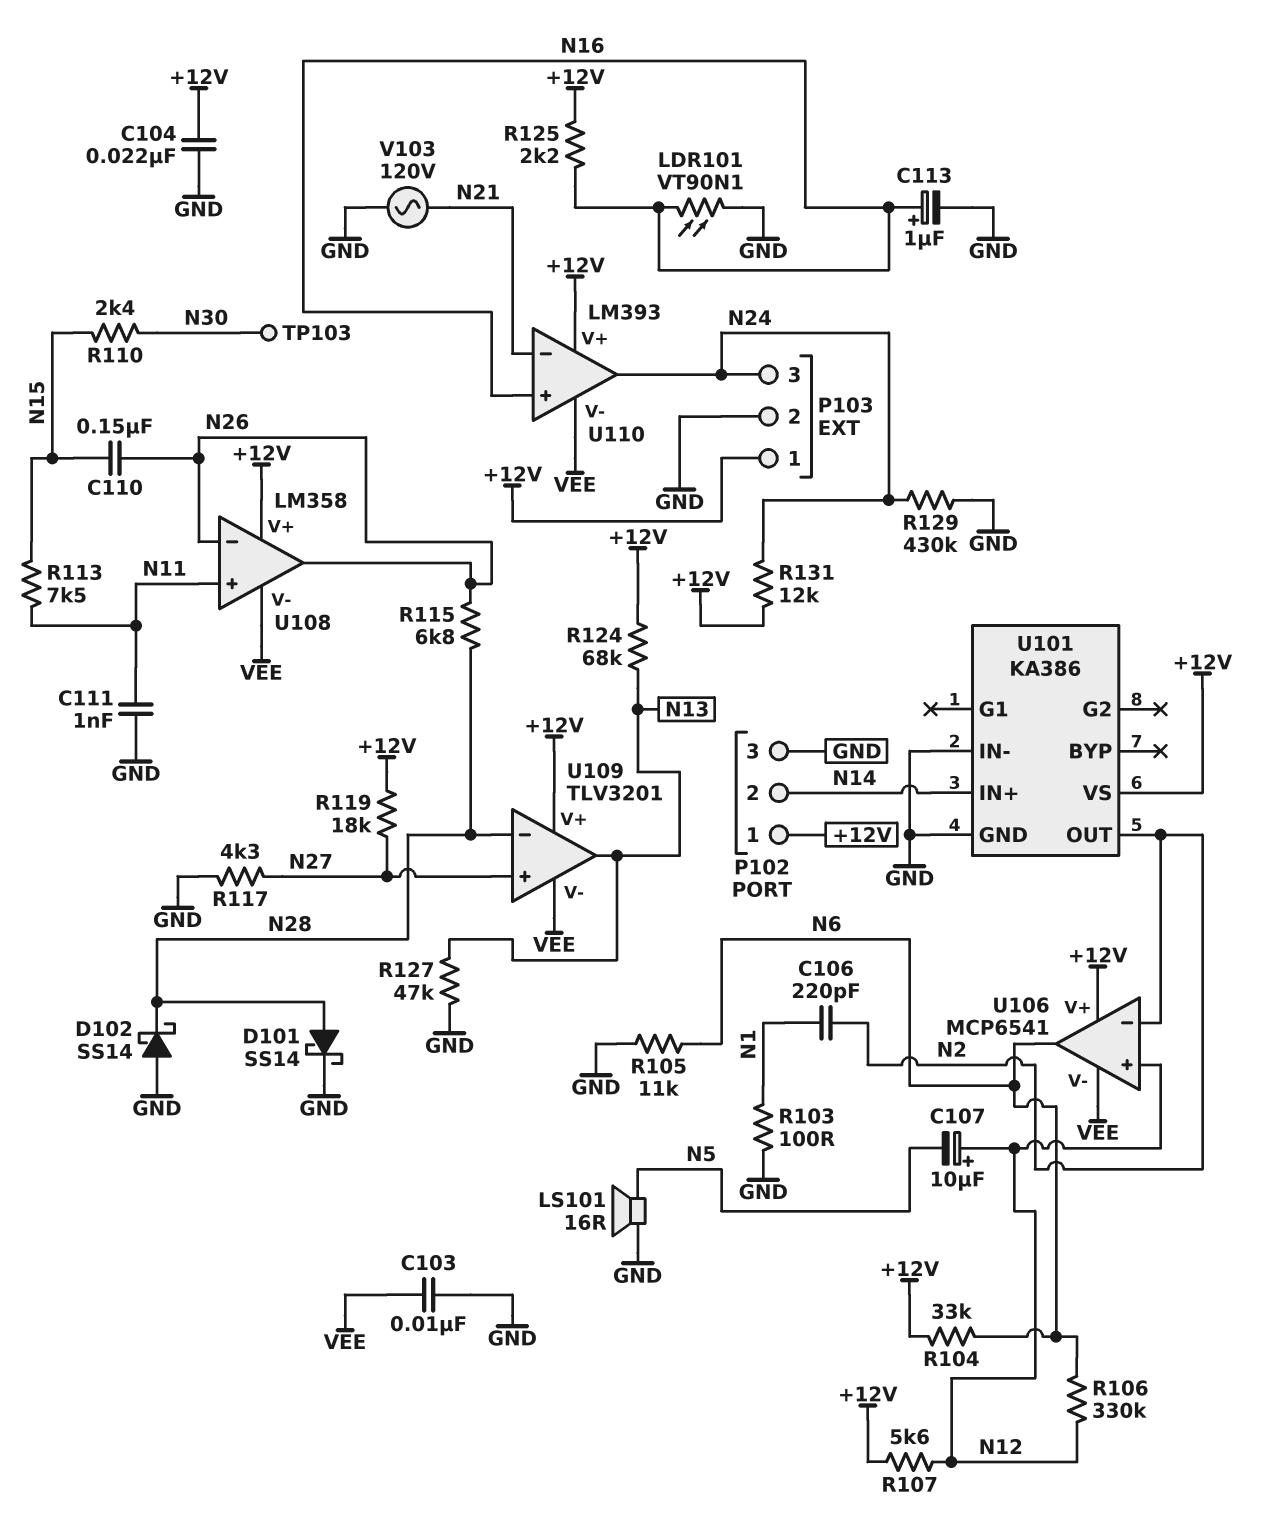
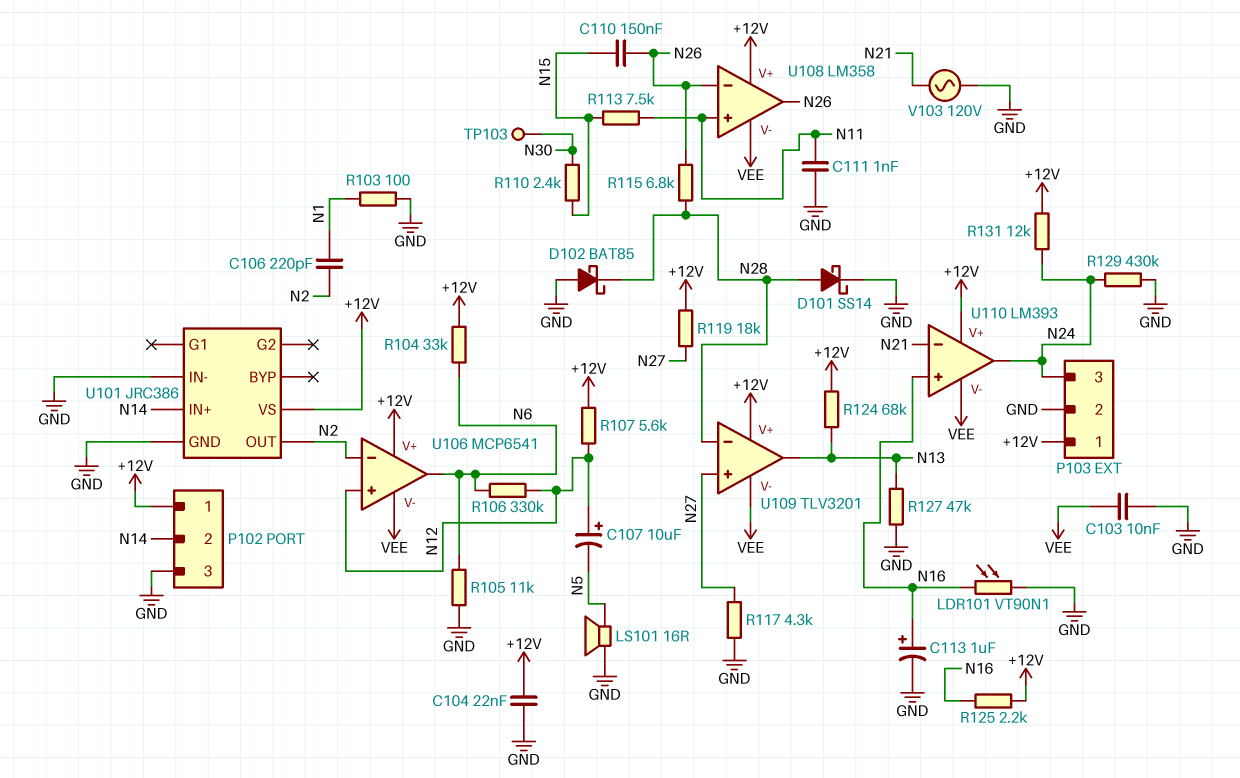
D102: schottky SS14 (A GND, K N28) -> schottky BAT85 (A GND, K N28)
U101: KA386 -> JRC386

